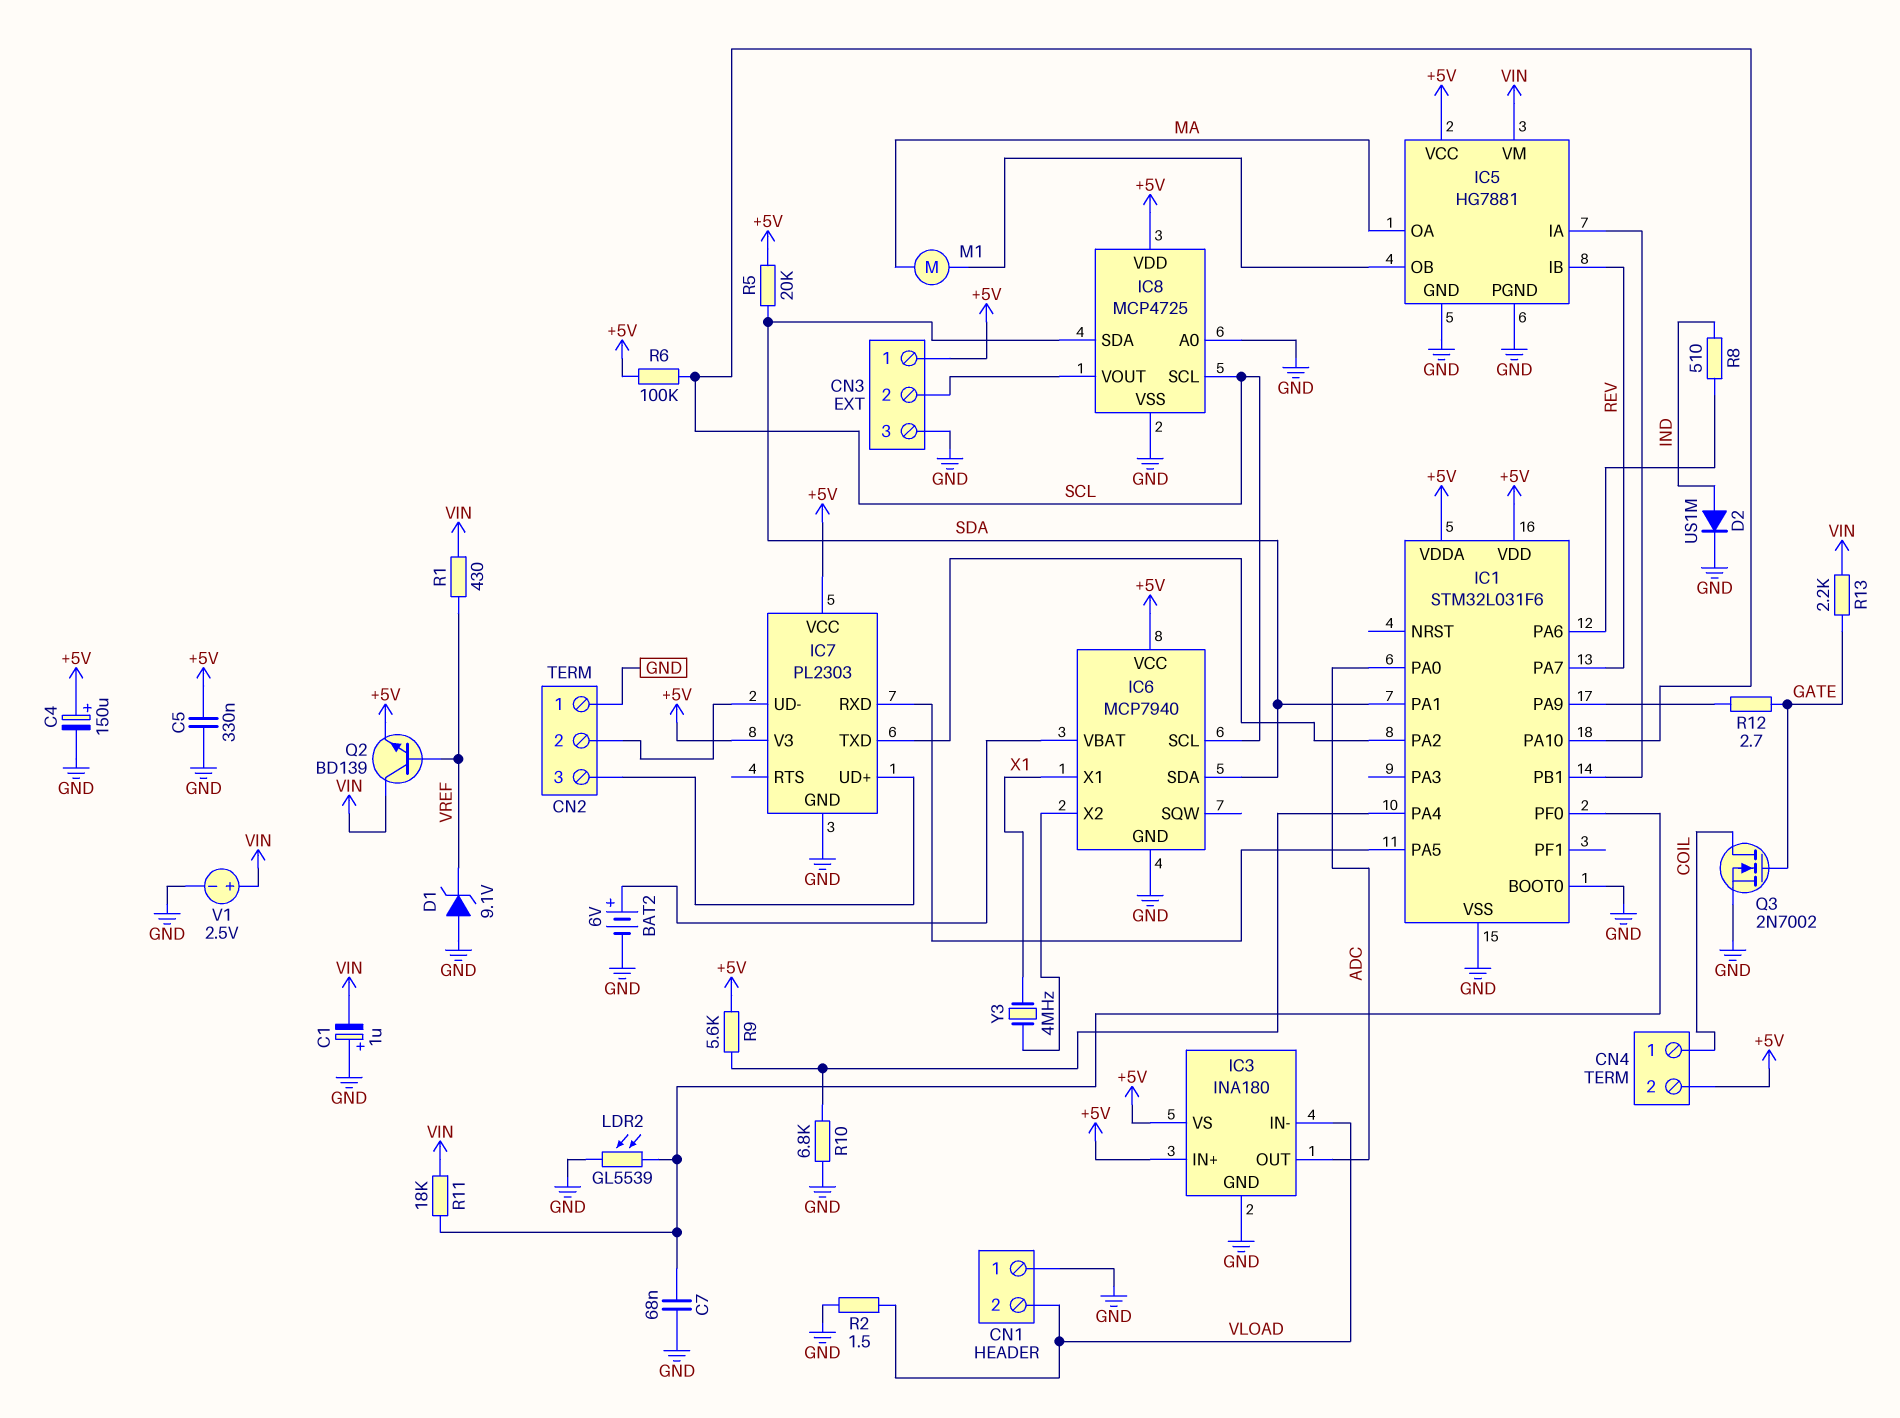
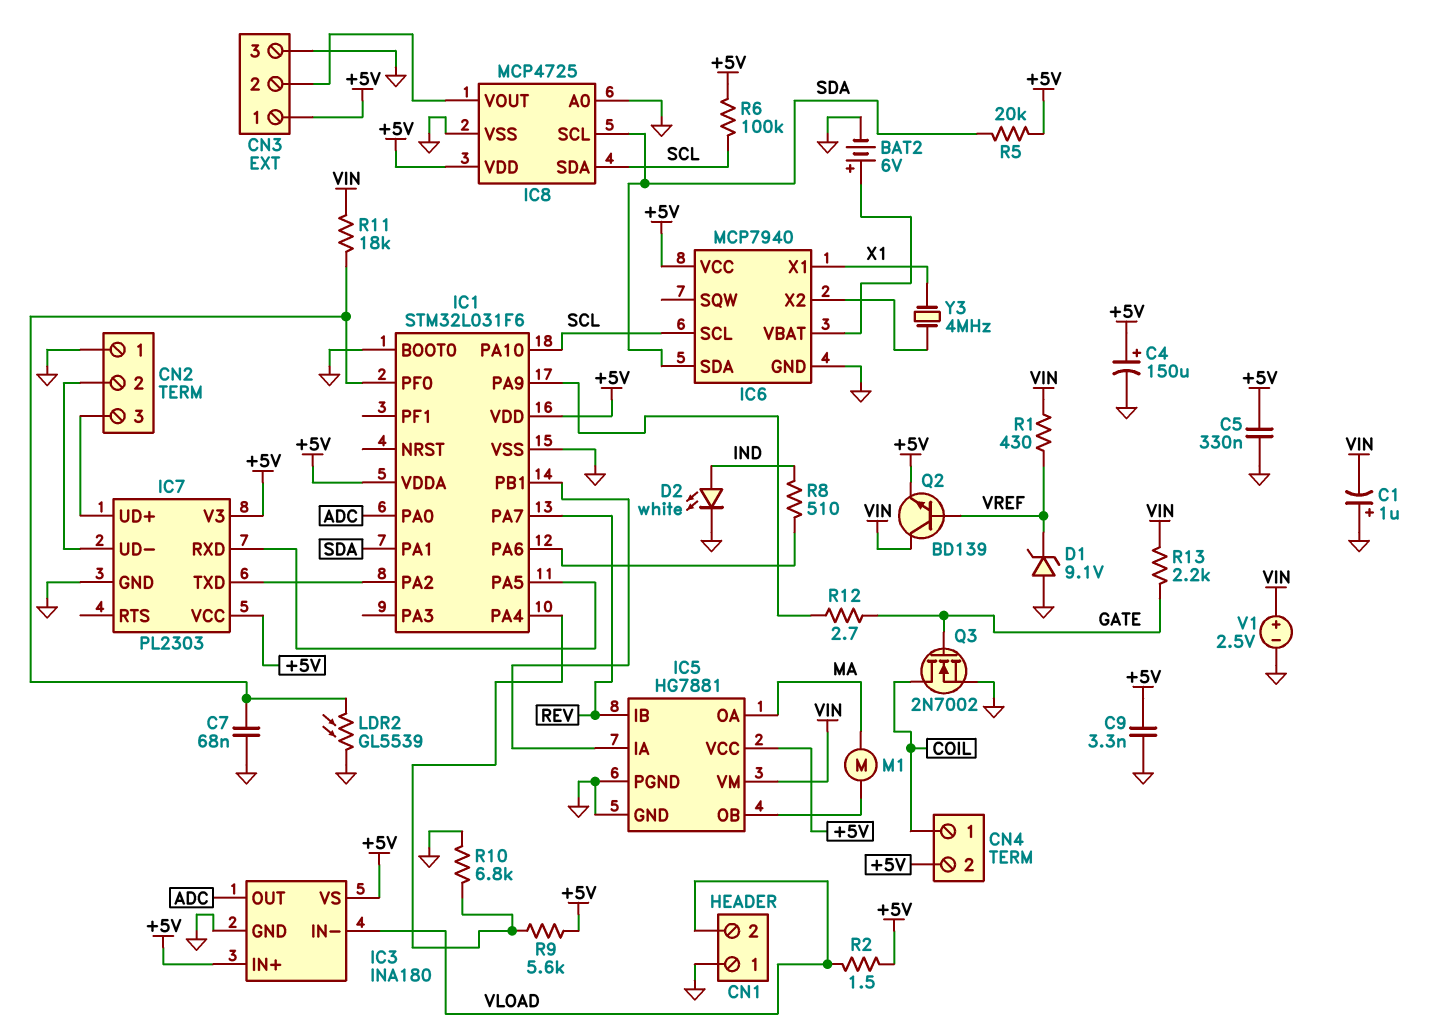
C9: none -> 3.3nF (+5V, GND)
D2: diode US1M (A IND, K GND) -> LED white (A IND, K GND)
IC8 pin SCL: SCL -> SDA
IC8 pin SDA: SDA -> SCL
R2: 1.5 (GND, VLOAD) -> 1.5 (+5V, VLOAD)

